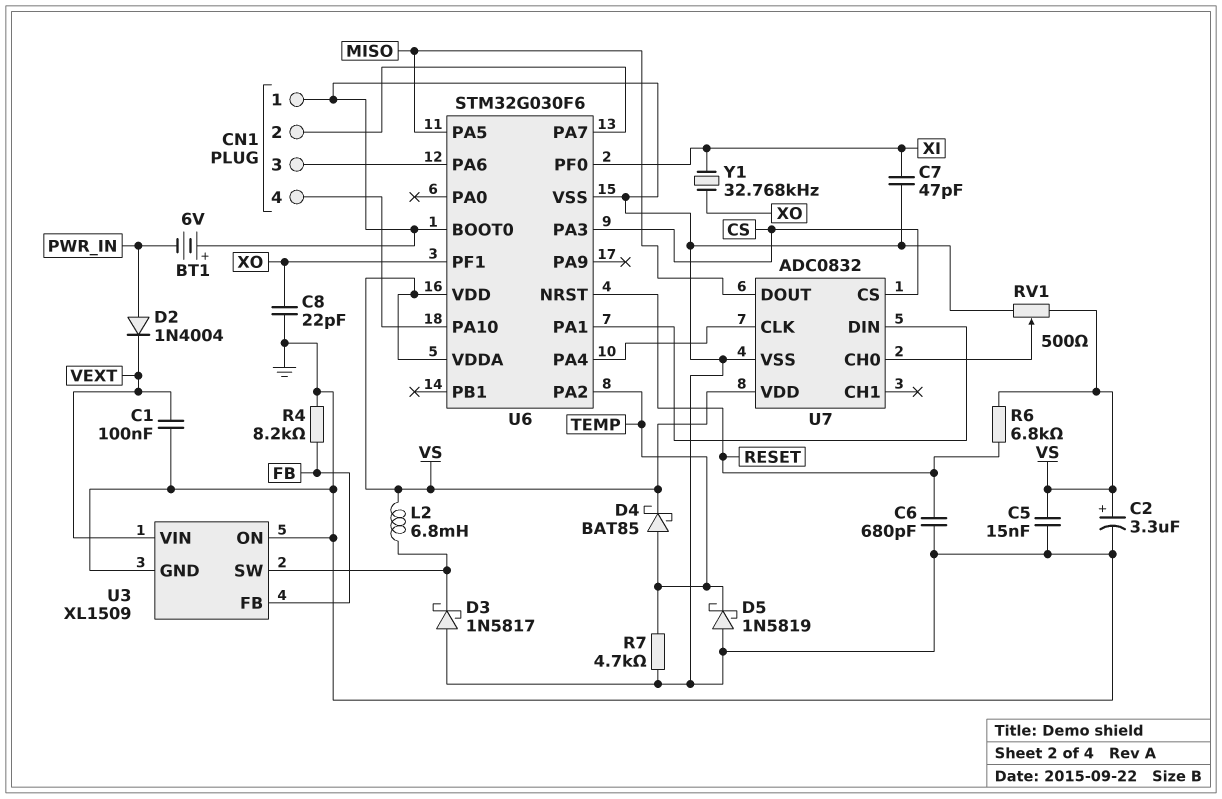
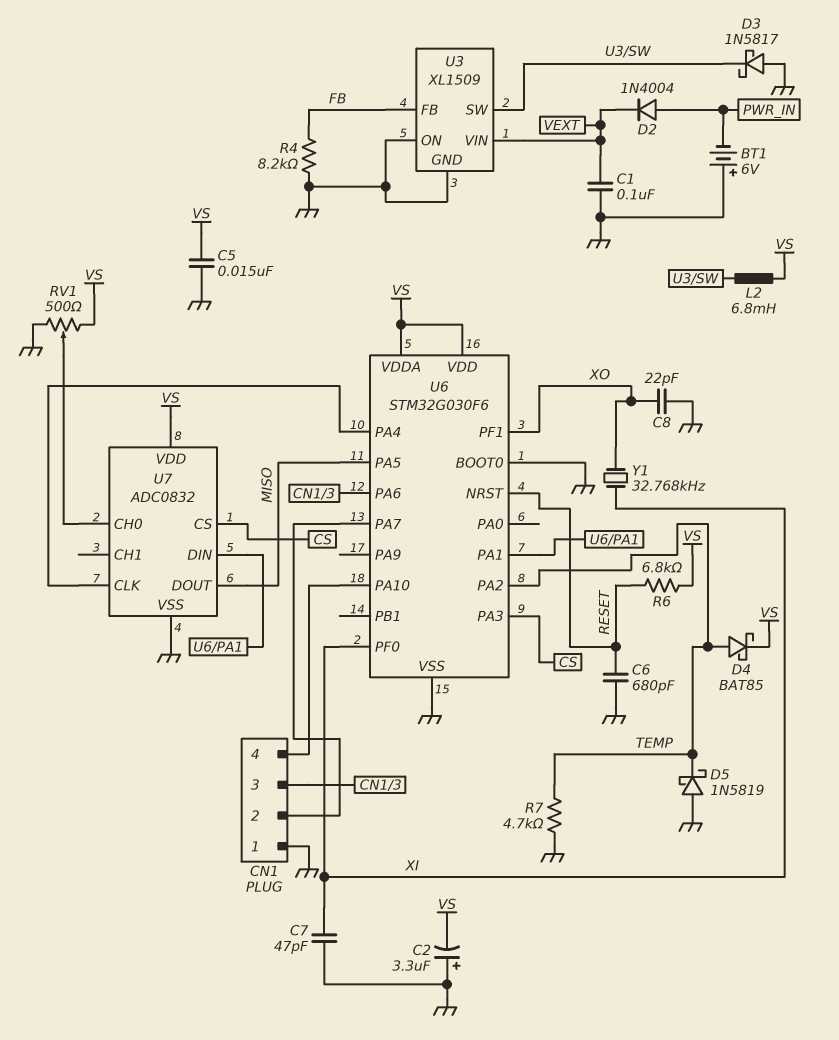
C2: 3.3uF (plus VS, minus GND) -> 3.3uF (plus GND, minus VS)

